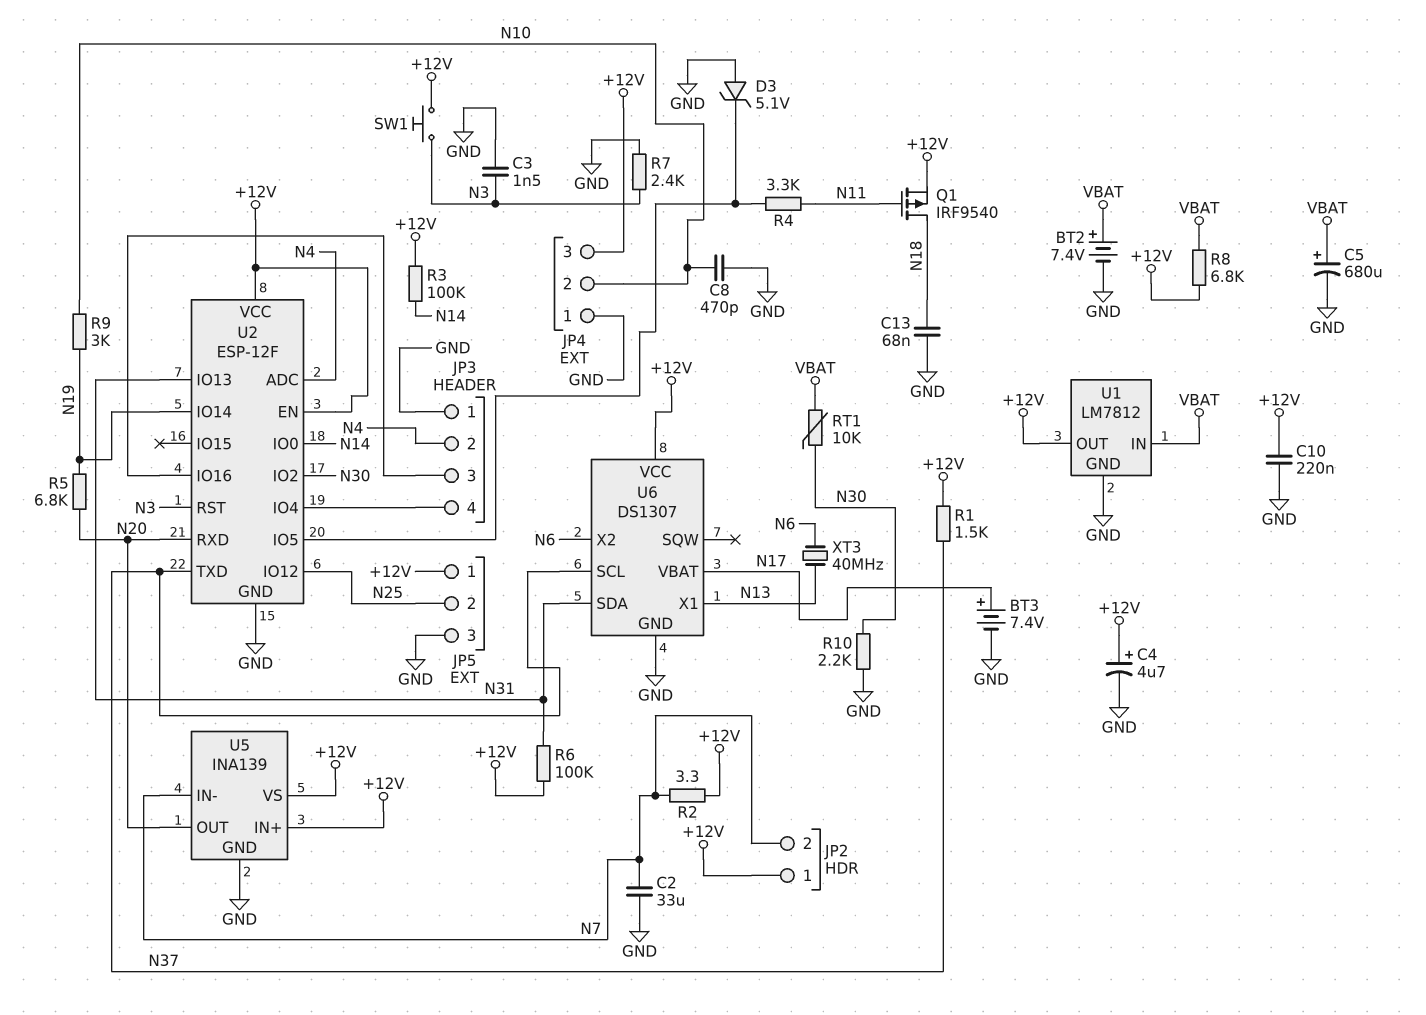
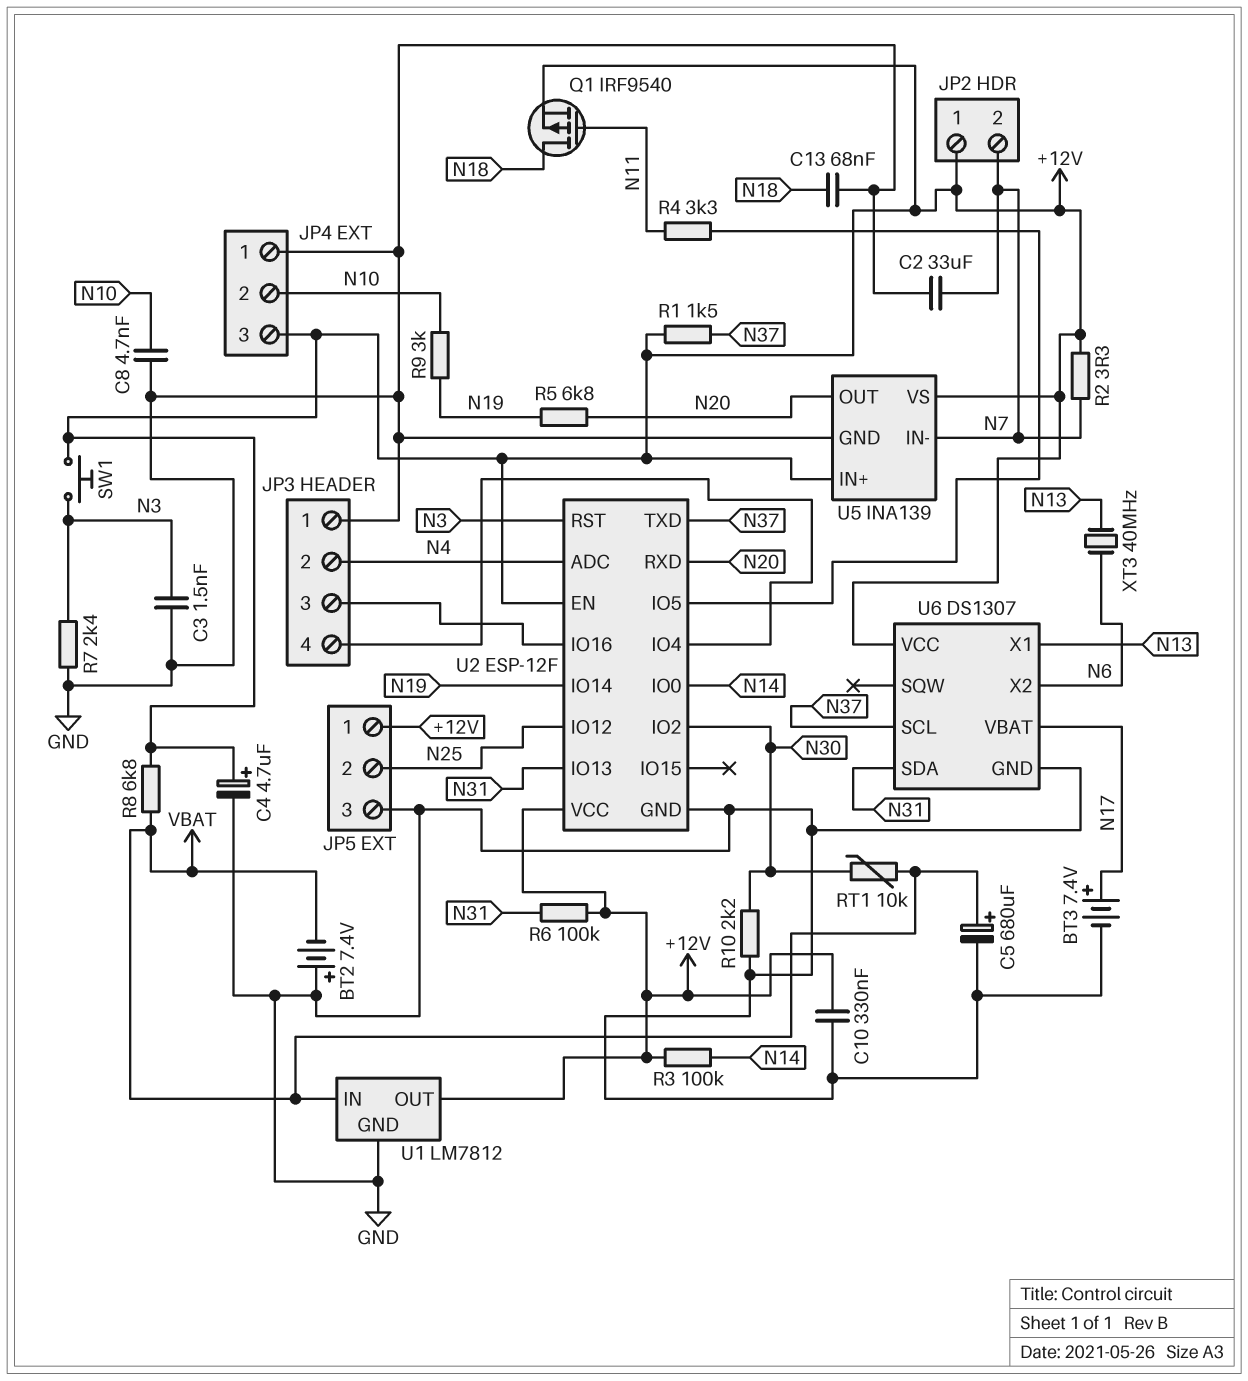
BT2: 7.4V (plus VBAT, minus GND) -> 7.4V (plus GND, minus VBAT)
C8: 470pF (GND, N10) -> 4.7nF (GND, N10)
C10: 220nF (+12V, GND) -> 330nF (+12V, GND)
D3: zener 5.1V (A GND, K U2/IO5) -> none

